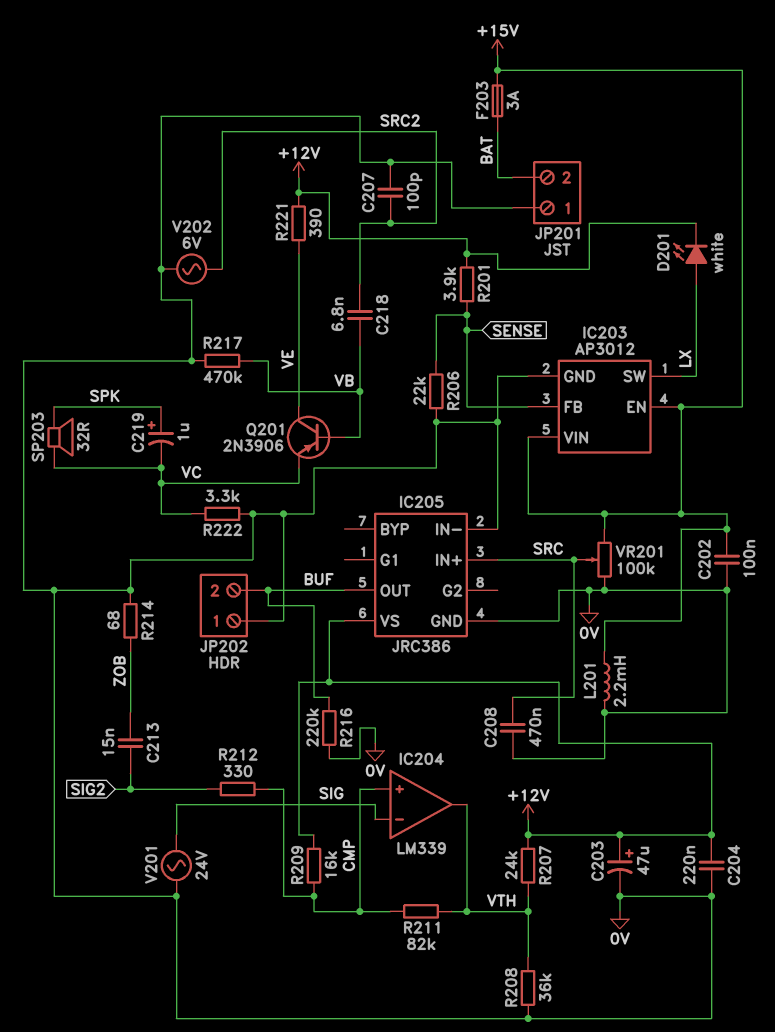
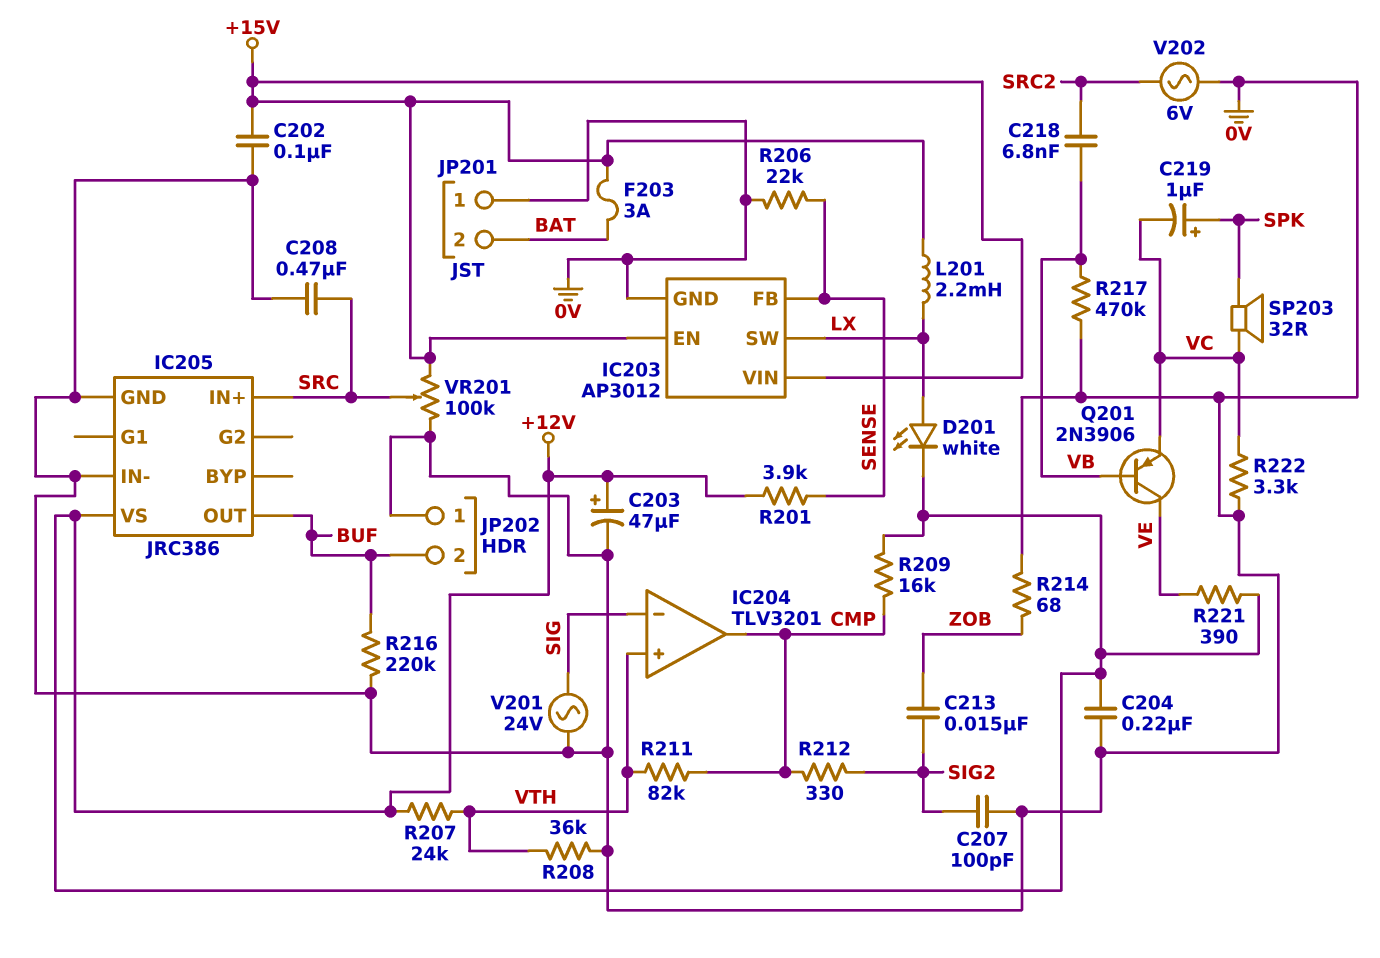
C207: 100pF (0V, SRC2) -> 100pF (0V, SIG2)
IC204: LM339 -> TLV3201
IC204 pin in+: CMP -> VTH
IC204 pin out: VTH -> CMP
L201: 2.2mH (+15V, 0V) -> 2.2mH (+15V, LX)

